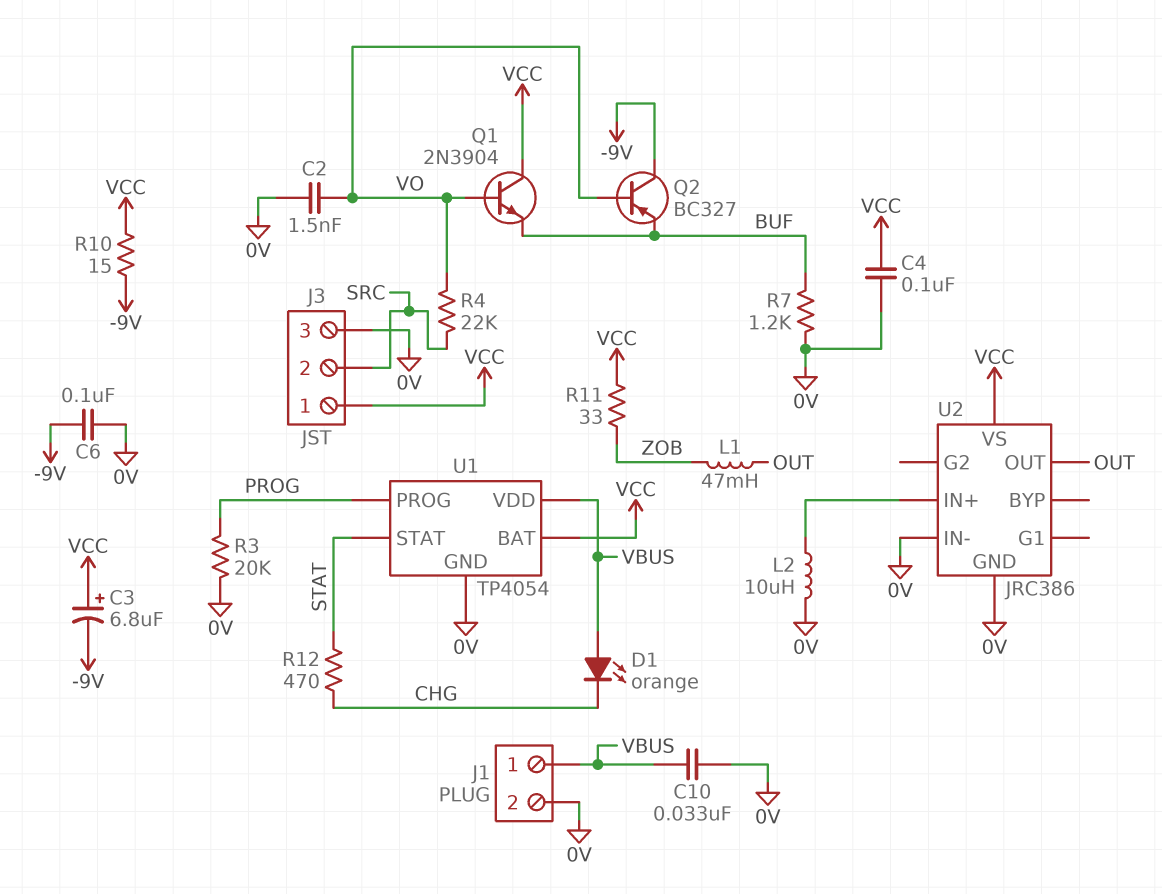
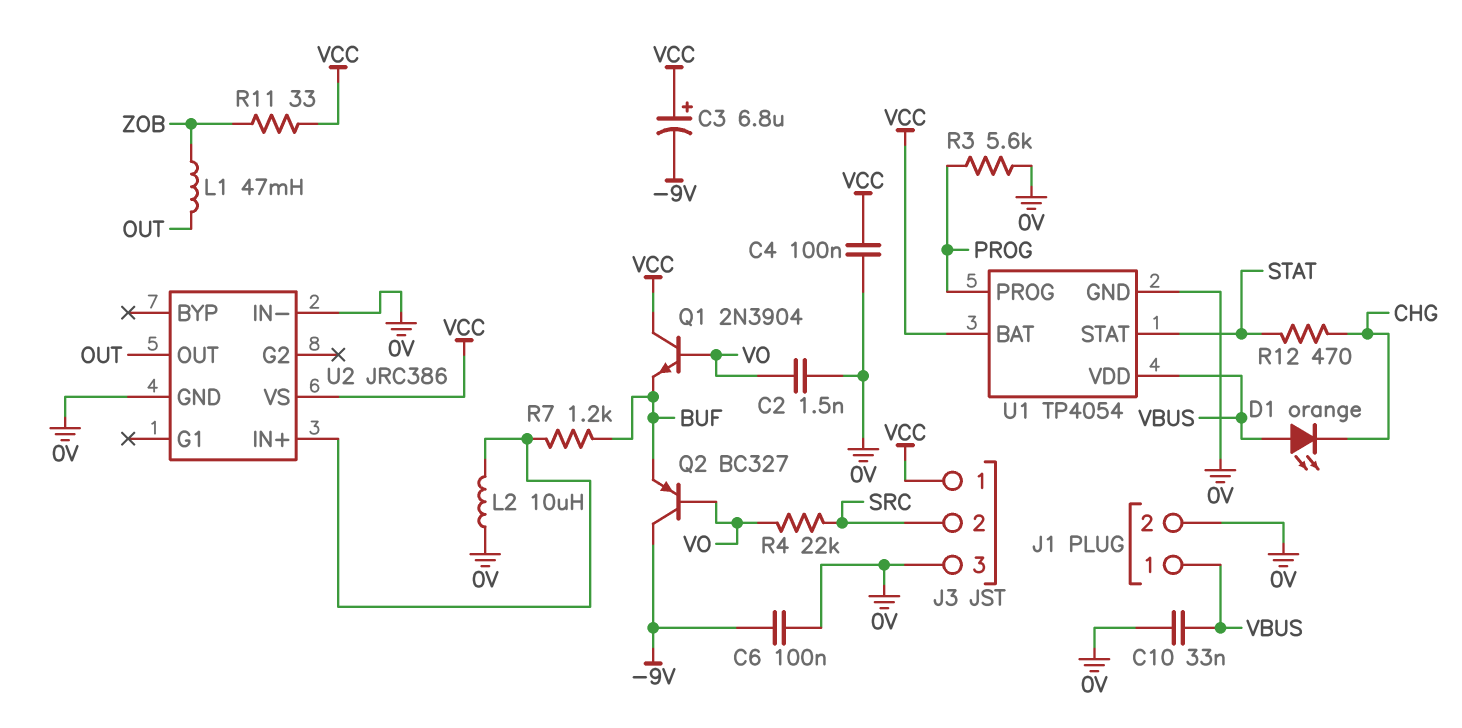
R3: 20k (0V, PROG) -> 5.6k (0V, PROG)
R7: 1.2k (0V, BUF) -> 1.2k (BUF, U2/IN+)
R10: 15 (-9V, VCC) -> none

